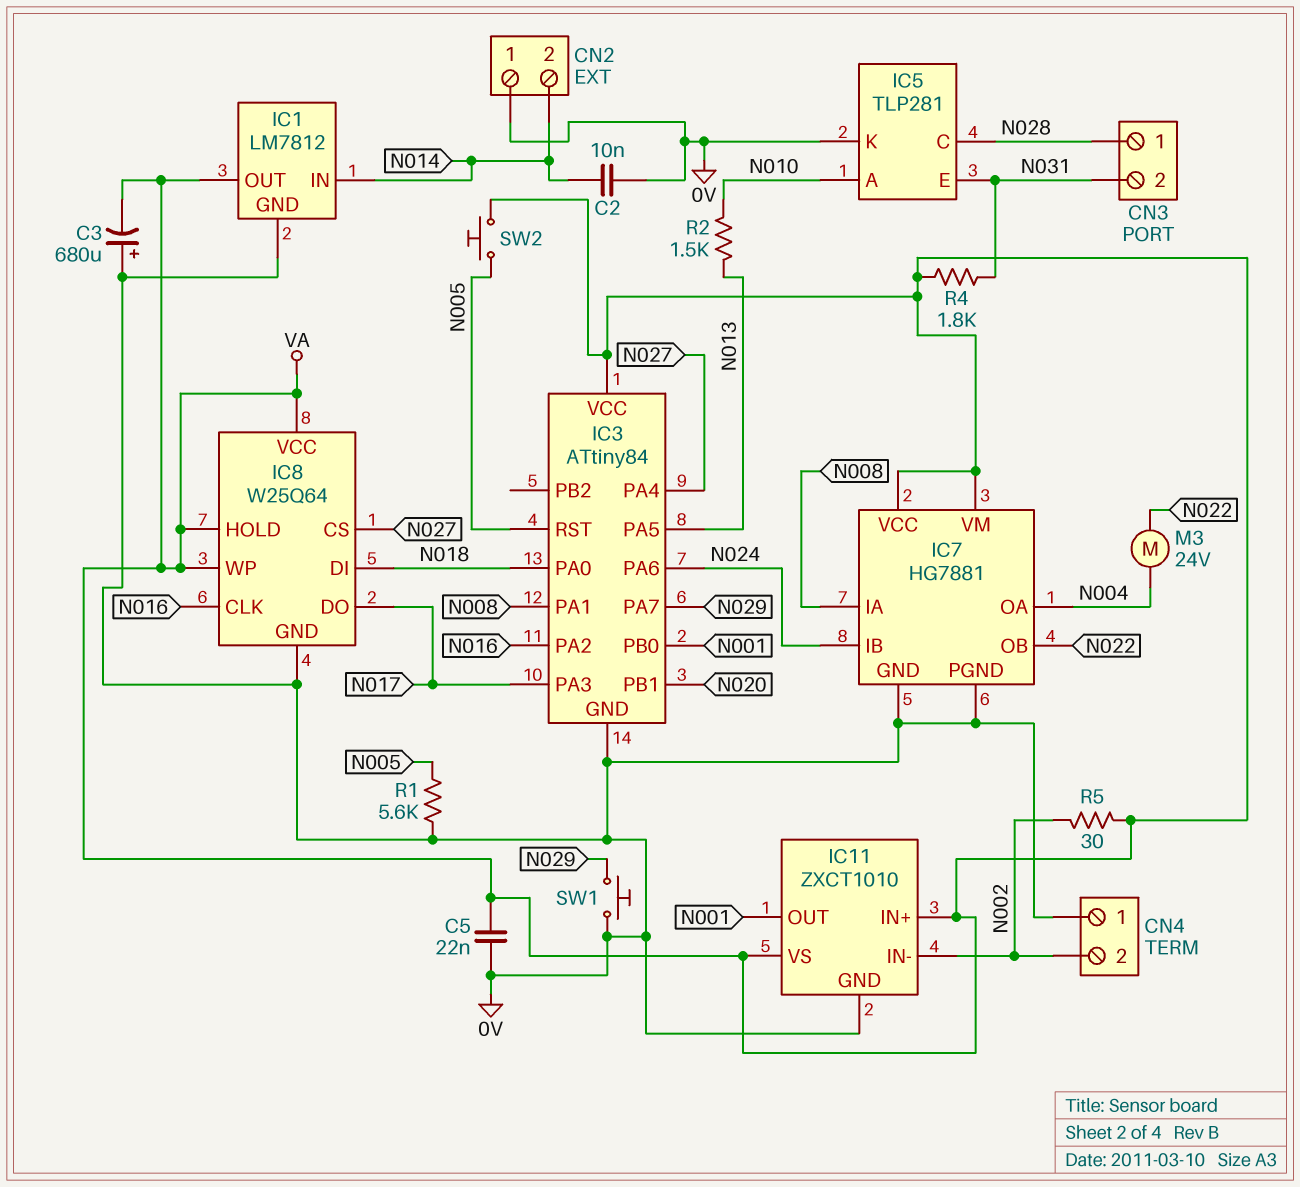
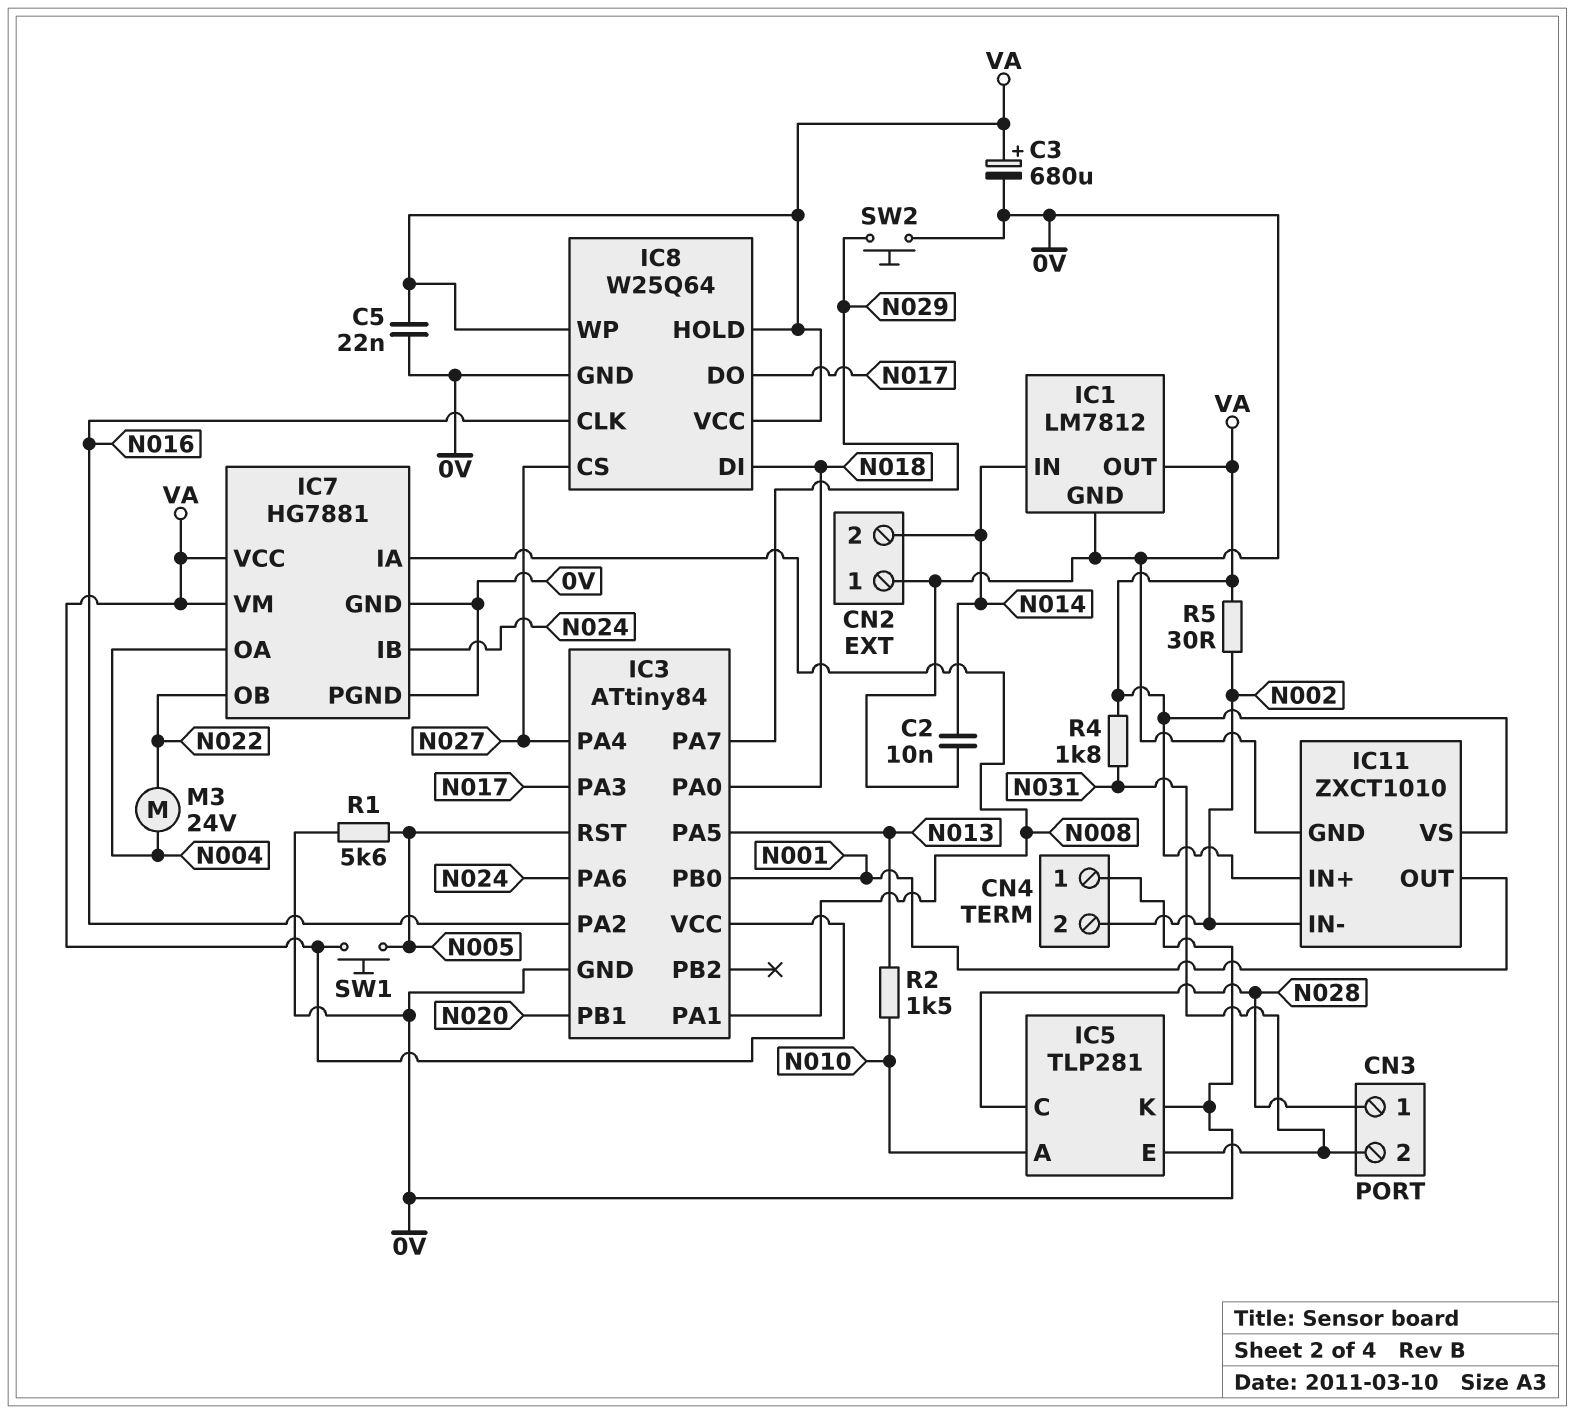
C3: 680uF (plus 0V, minus VA) -> 680uF (plus VA, minus 0V)
SW1: button (0V, N029) -> button (N005, VA)
SW2: button (N005, VA) -> button (0V, N029)

